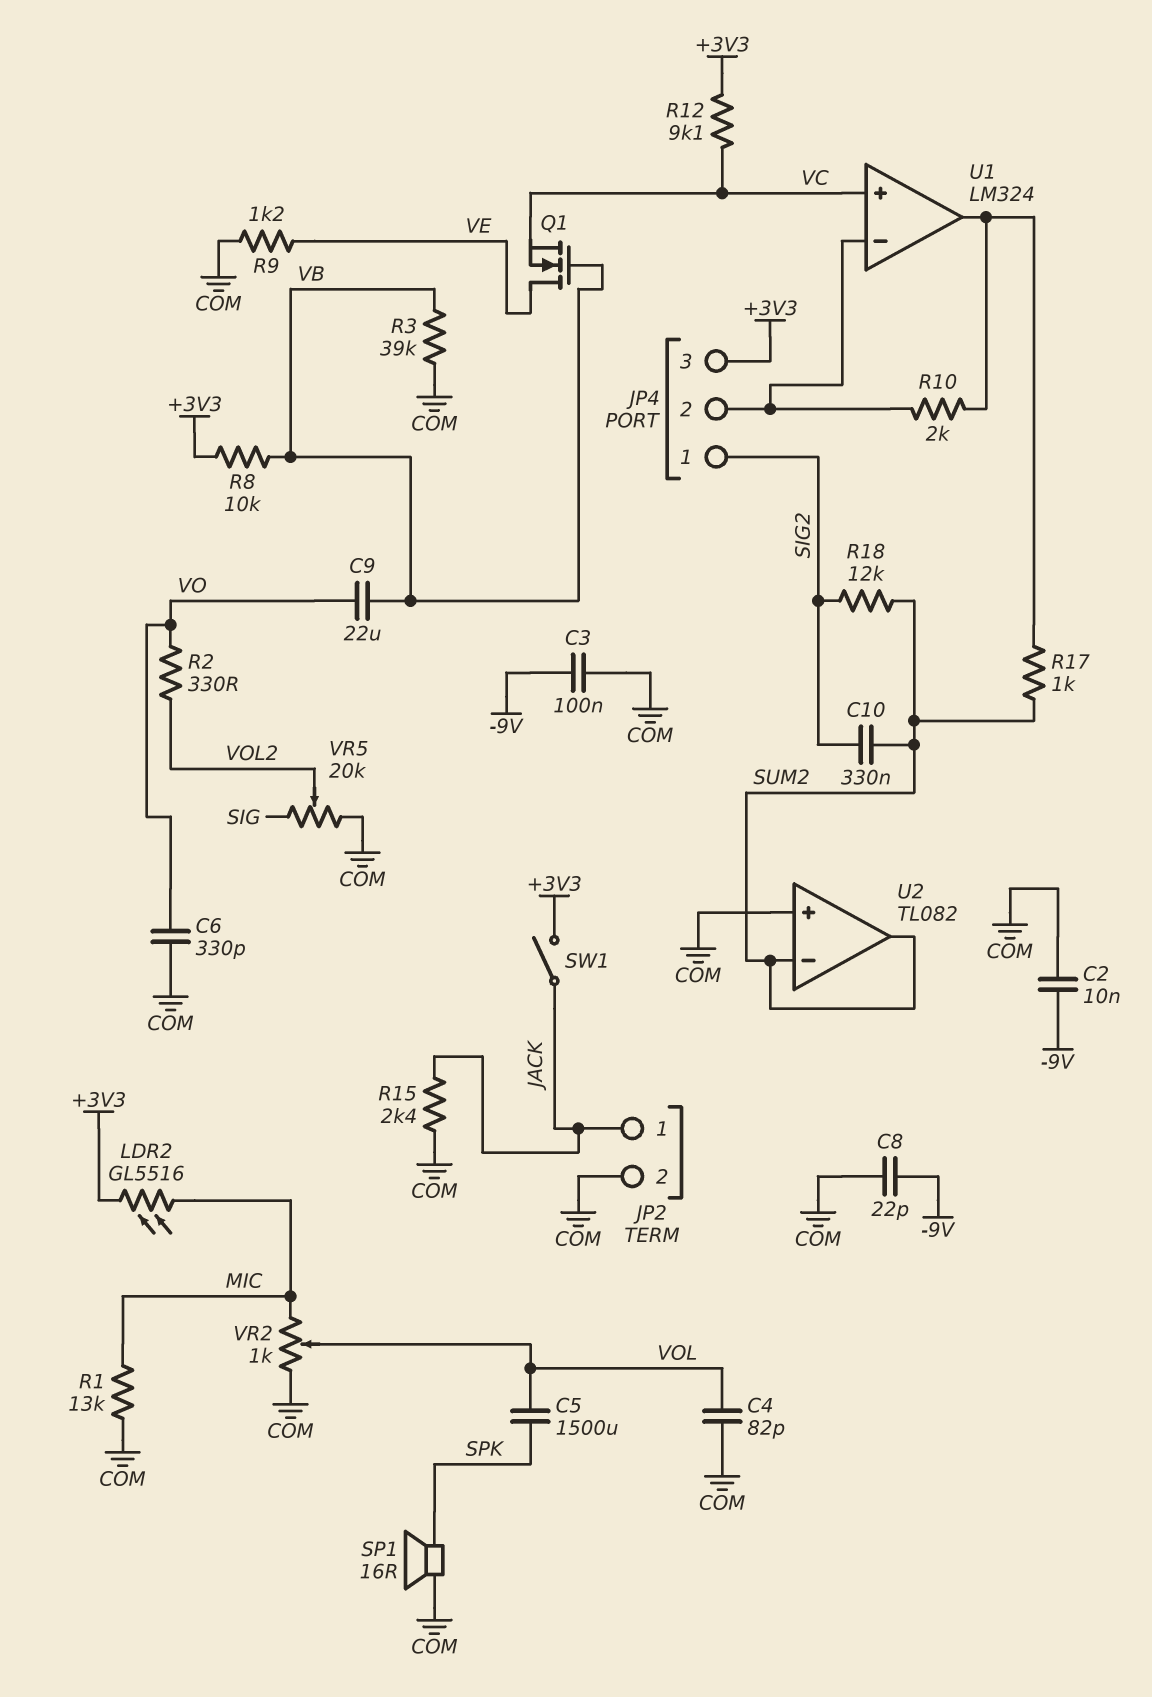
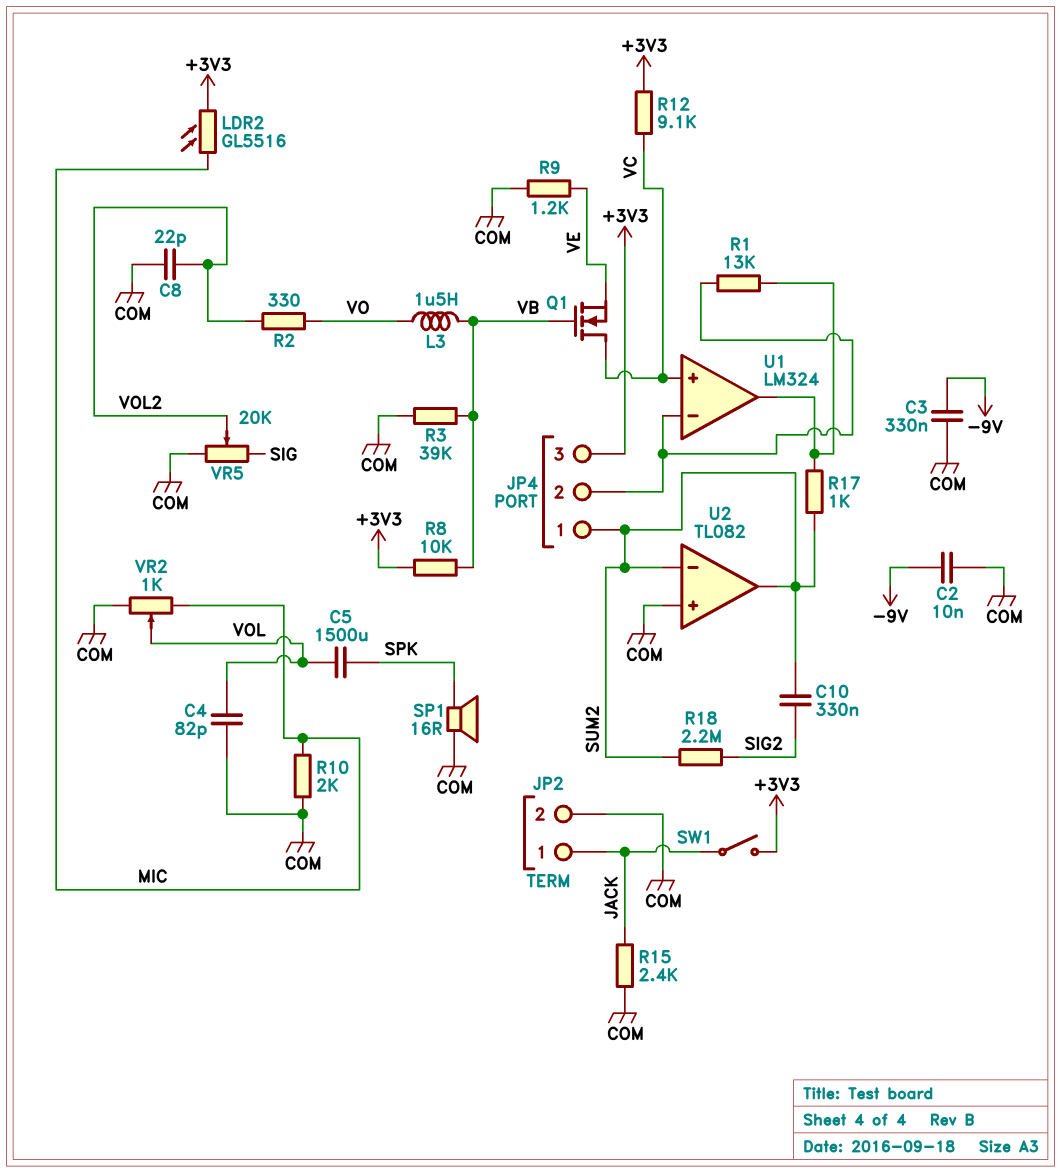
C3: 100nF (-9V, COM) -> 330nF (-9V, COM)
C6: 330pF (COM, VO) -> none
C8: 22pF (-9V, COM) -> 22pF (COM, VOL2)
C9: 22uF (VB, VO) -> none
JP4 pin 1: SIG2 -> SUM2
L3: none -> 1.5uH (VB, VO)
Q1: NMOS (G VB, D VE, S VC) -> NMOS (G VB, D VC, S VE)
R1: 13k (COM, MIC) -> 13k (JP4/2, U1/out)
R10: 2k (JP4/2, U1/out) -> 2k (COM, MIC)
R18: 12k (SIG2, SUM2) -> 2.2M (SIG2, SUM2)

